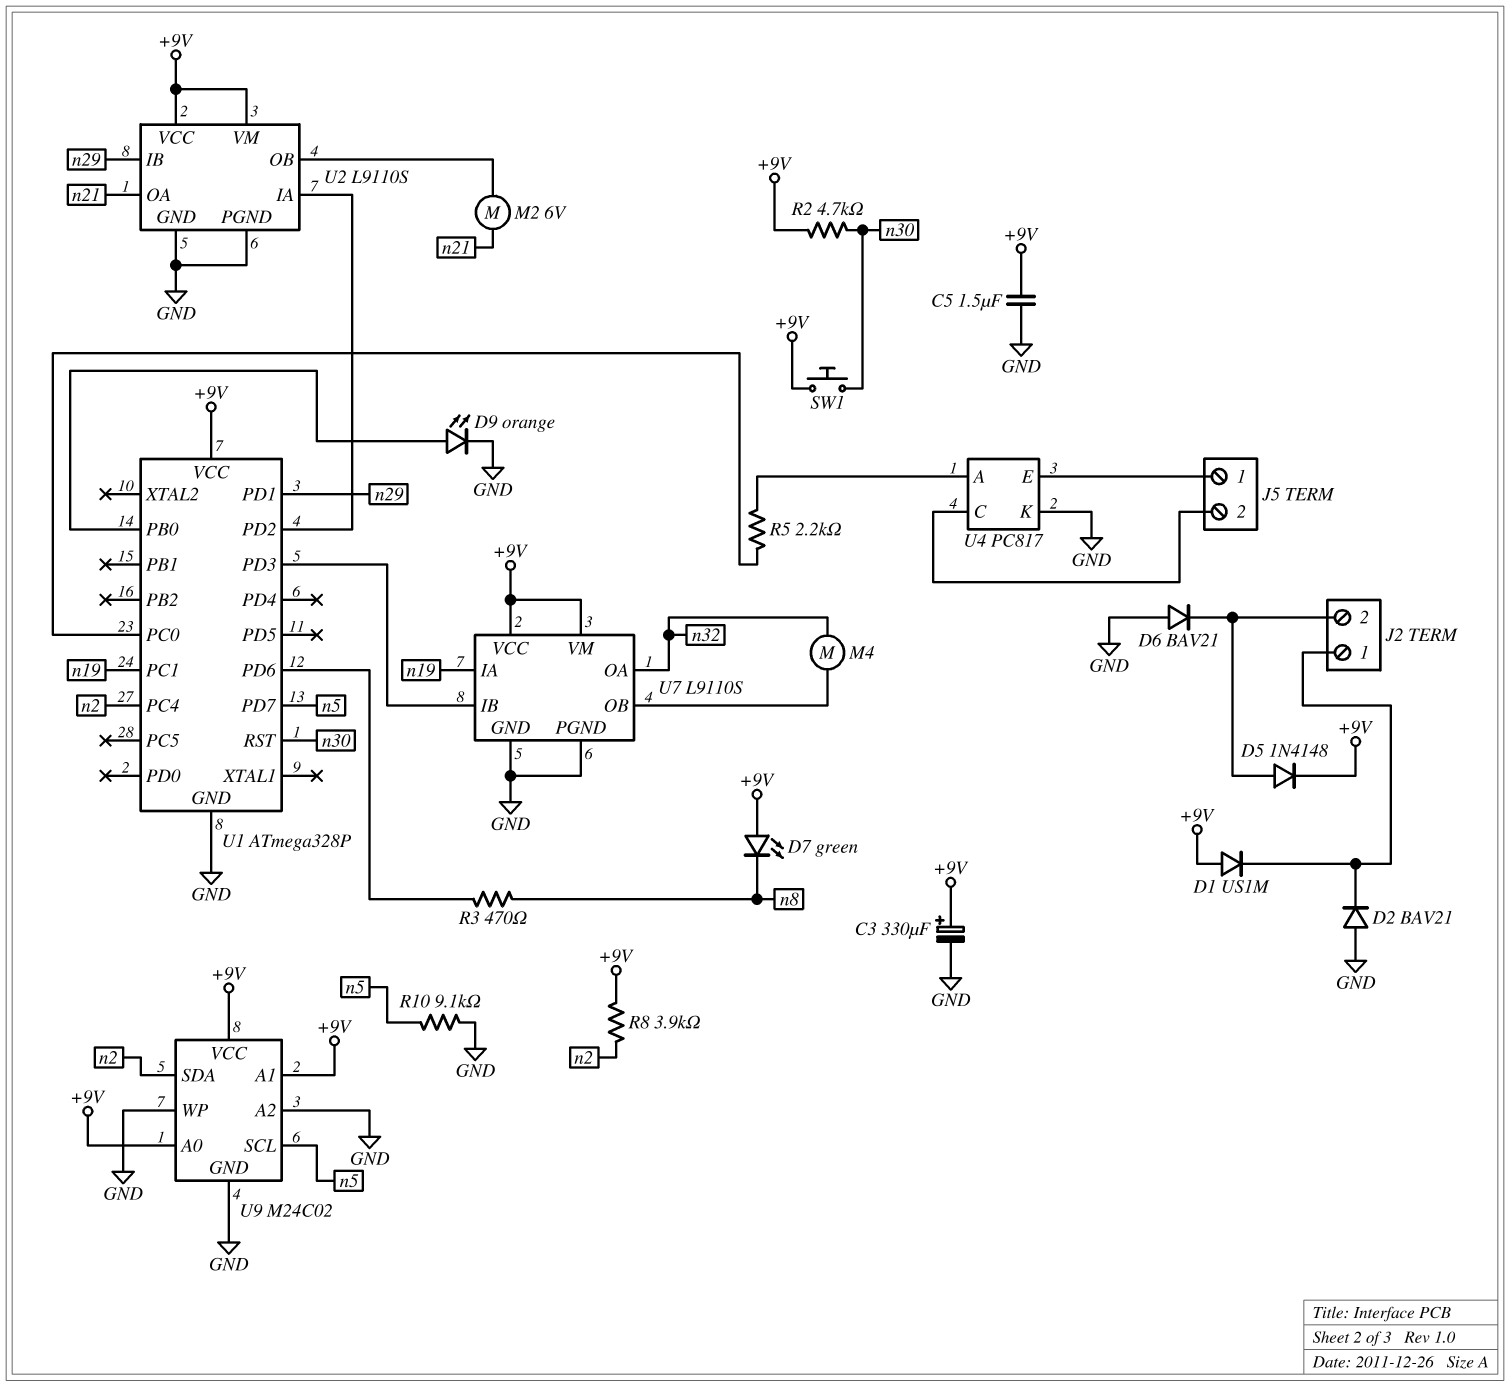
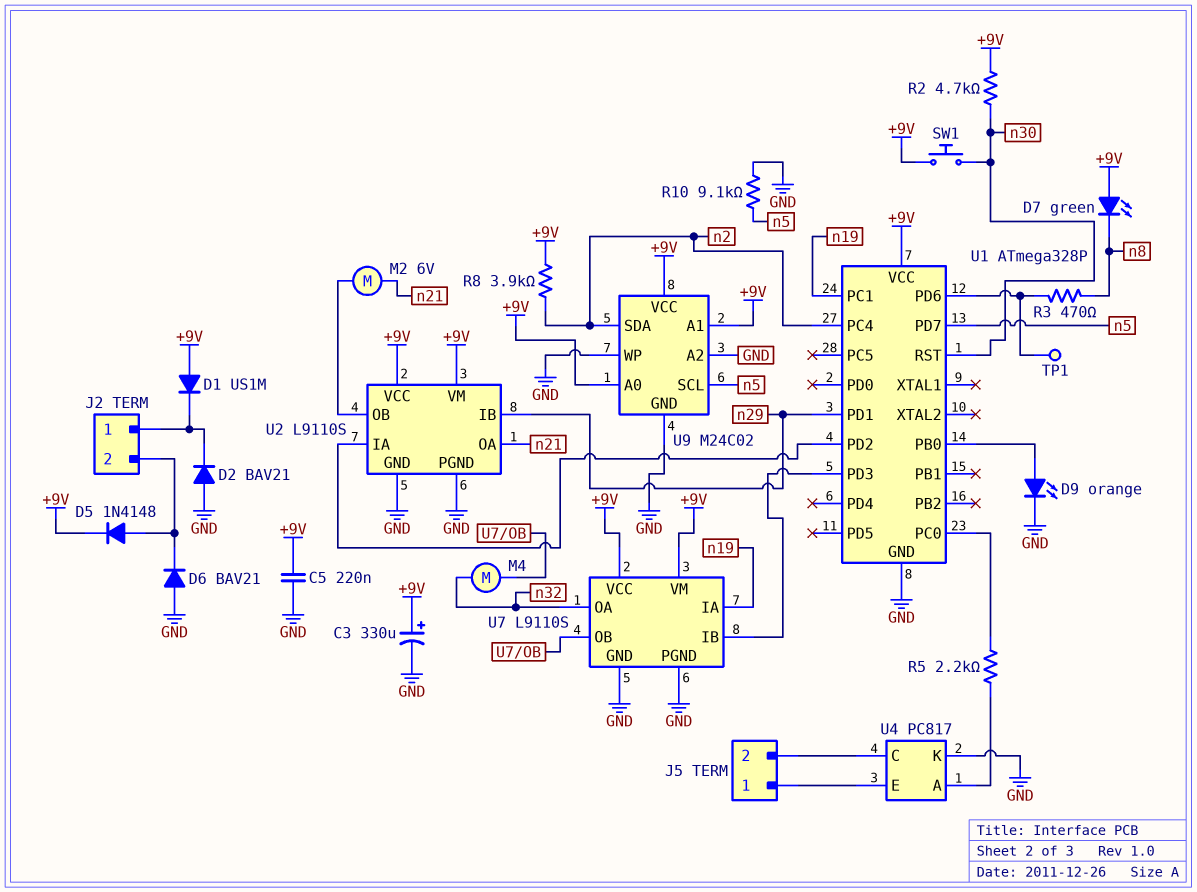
C5: 1.5uF (+9V, GND) -> 220nF (+9V, GND)
TP1: none -> test point (U1/PD6)

